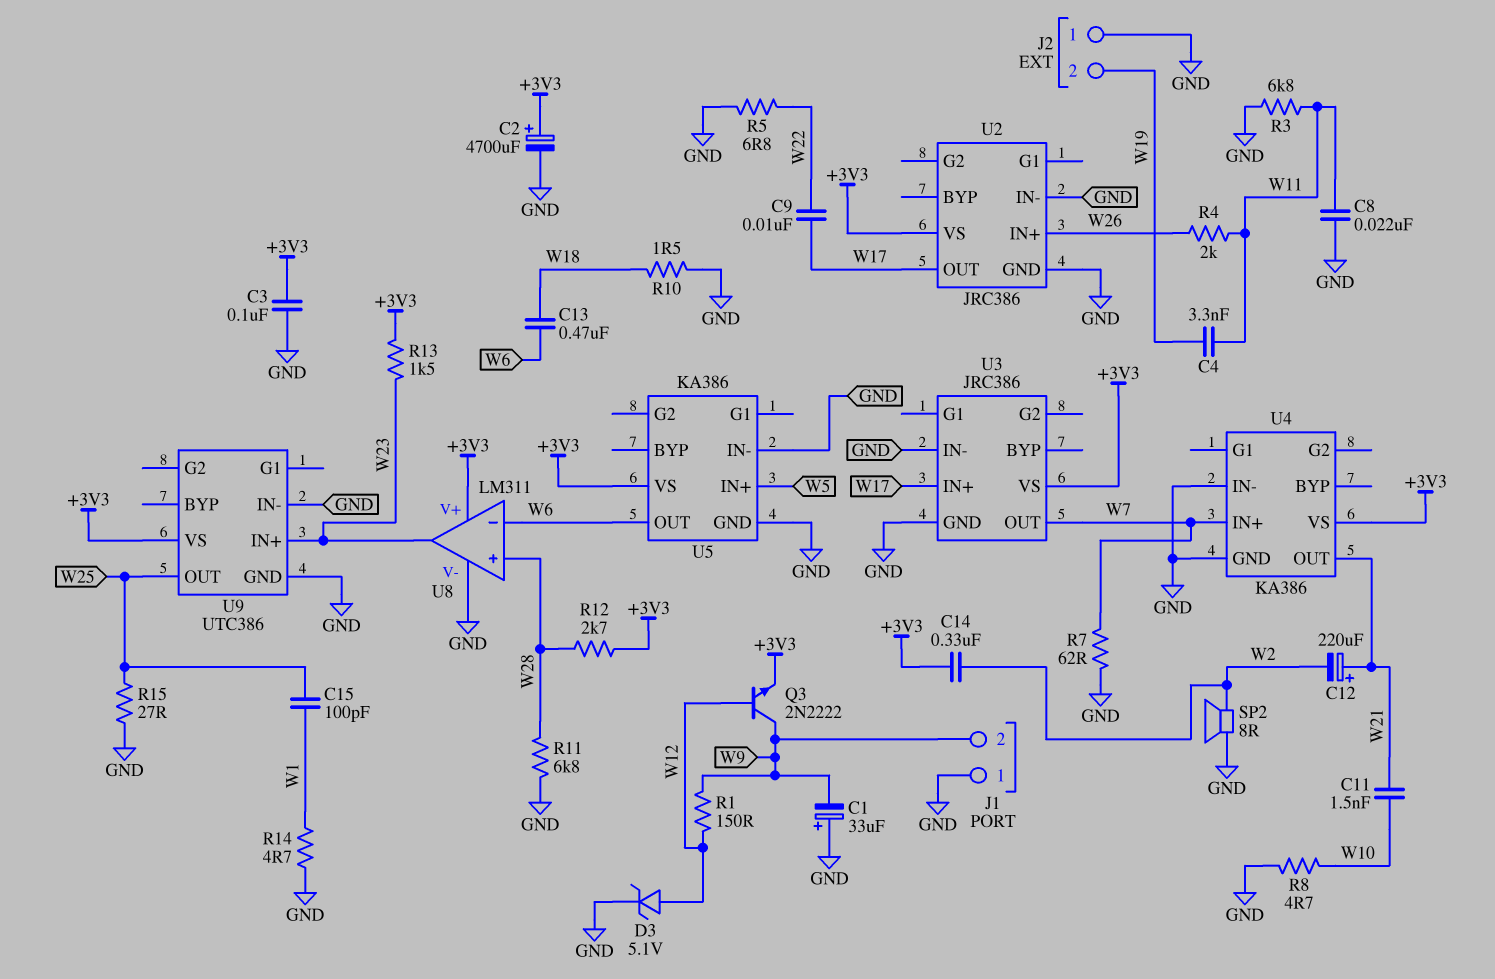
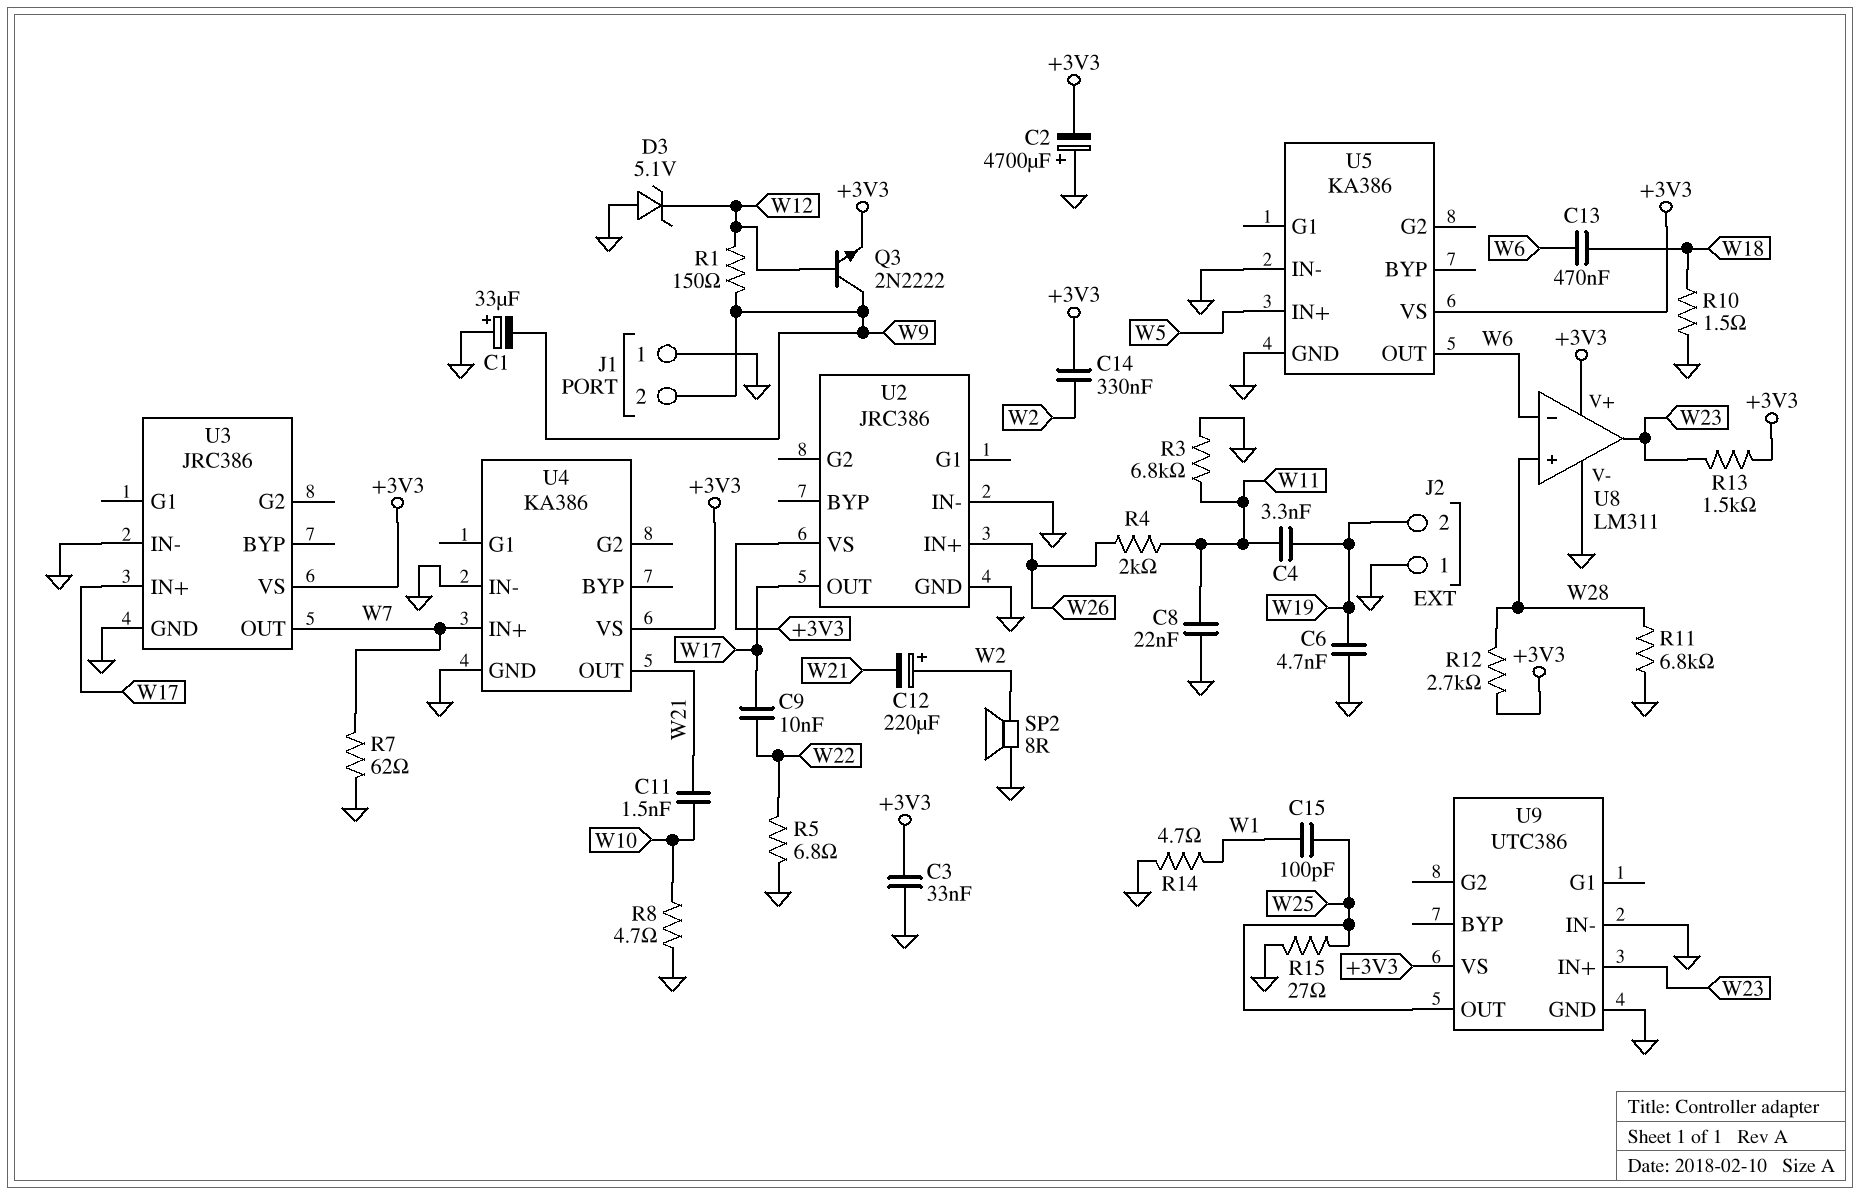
C2: 4700uF (plus +3V3, minus GND) -> 4700uF (plus GND, minus +3V3)
C3: 100nF (+3V3, GND) -> 33nF (+3V3, GND)
C6: none -> 4.7nF (GND, W19)
C12: 220uF (plus W21, minus W2) -> 220uF (plus W2, minus W21)
D3: zener 5.1V (A W12, K GND) -> zener 5.1V (A GND, K W12)

